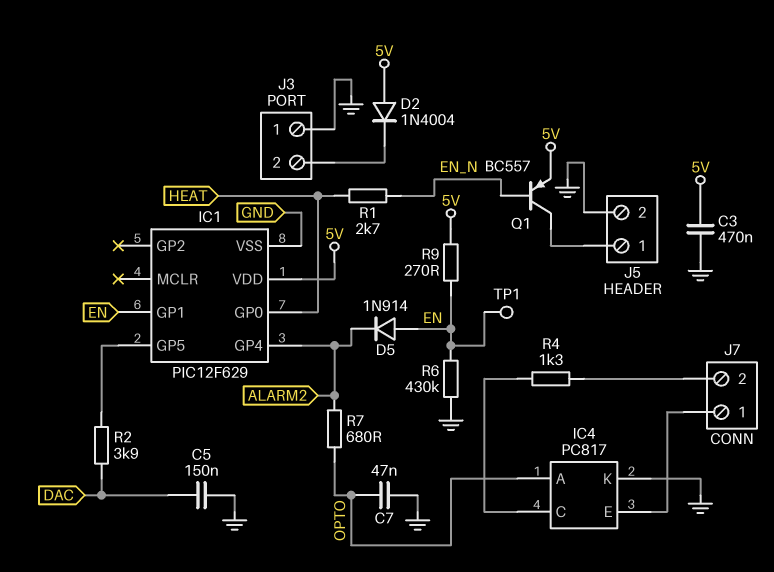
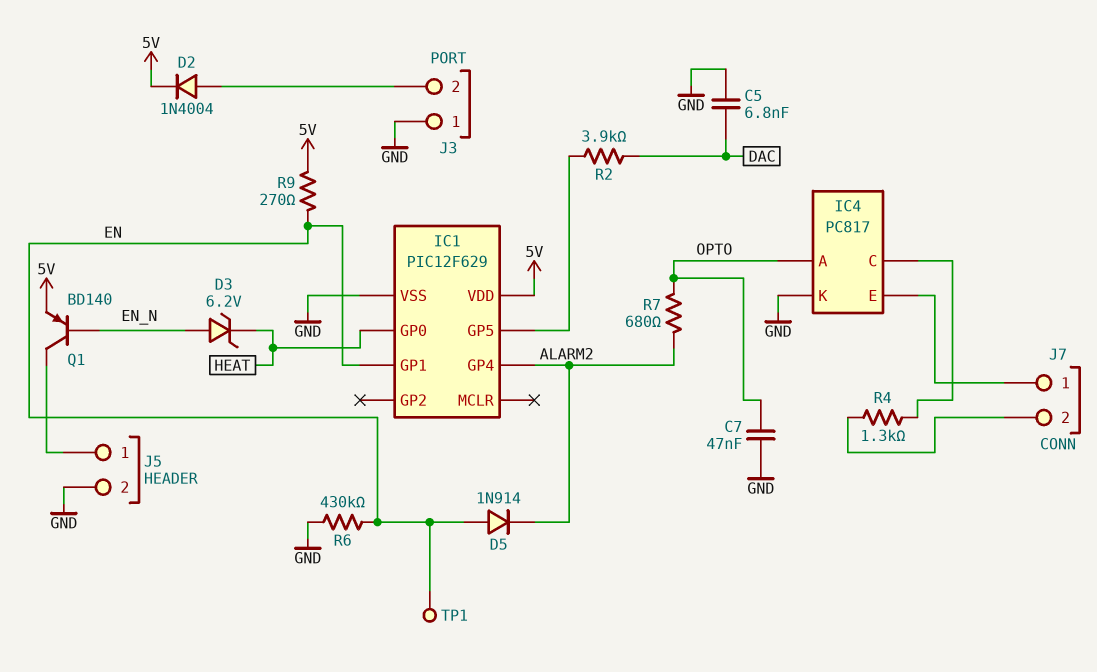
C3: 470nF (5V, GND) -> none
C5: 150nF (DAC, GND) -> 6.8nF (DAC, GND)
D2: diode 1N4004 (A 5V, K J3/2) -> diode 1N4004 (A J3/2, K 5V)
D3: none -> zener 6.2V (A EN_N, K HEAT)
Q1: PNP BC557 (B EN_N, C J5/1, E 5V) -> PNP BD140 (B EN_N, C J5/1, E 5V)
R1: 2.7k (EN_N, HEAT) -> none

